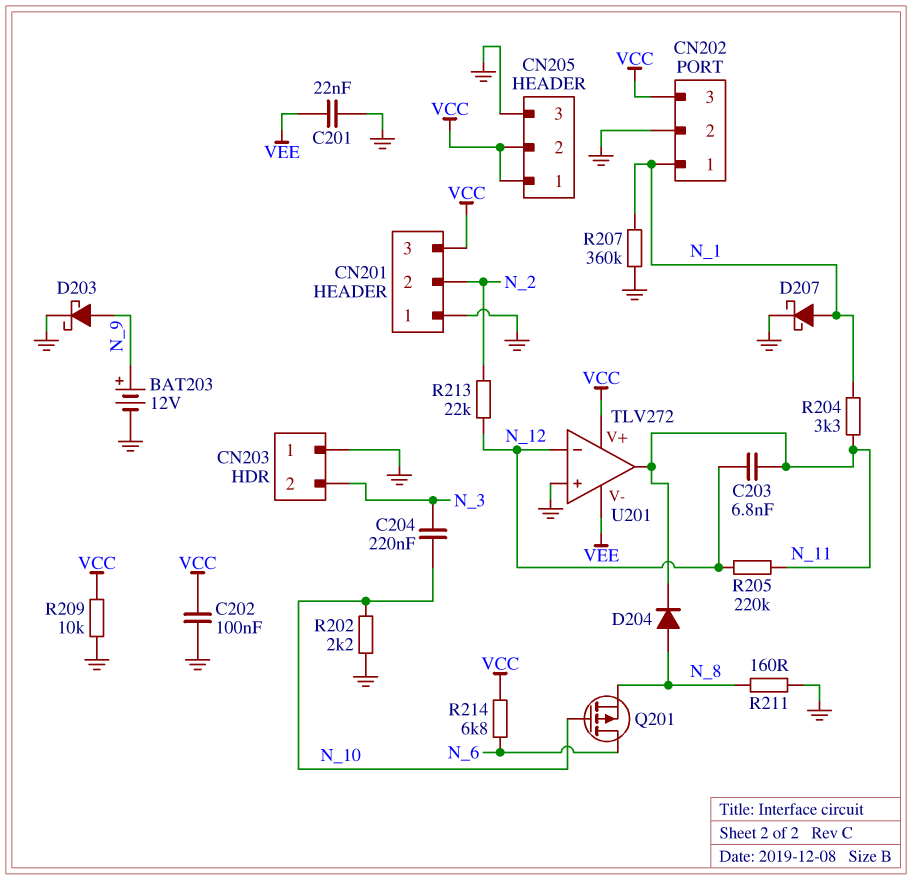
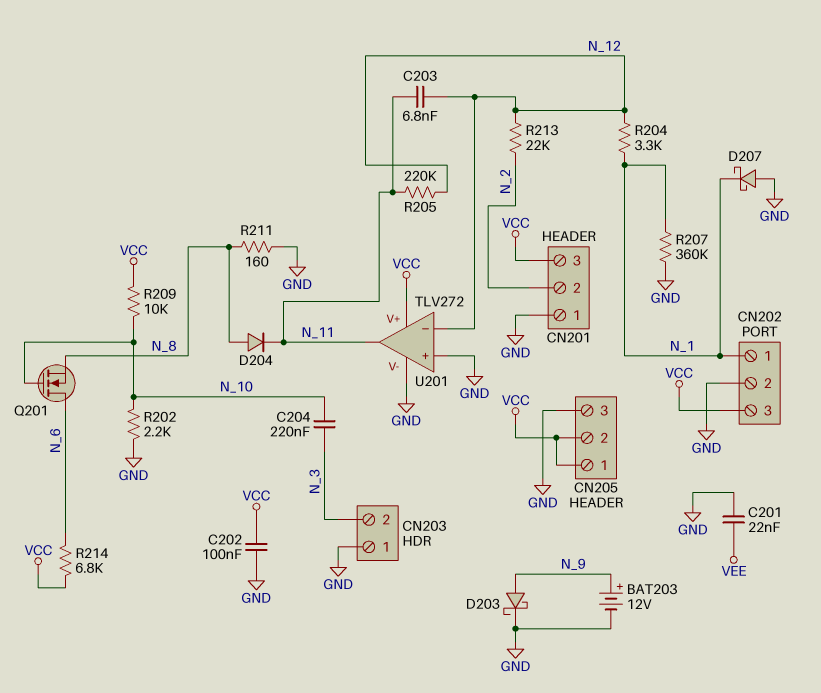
D207: schottky (A N_1, K GND) -> schottky (A GND, K N_1)
Q201: PMOS (G N_10, D N_6, S N_8) -> NMOS (G N_10, D N_6, S N_8)
R204: 3.3k (N_1, N_11) -> 3.3k (N_1, N_12)
R209: 10k (GND, VCC) -> 10k (N_10, VCC)
U201 pin V-: VEE -> GND

